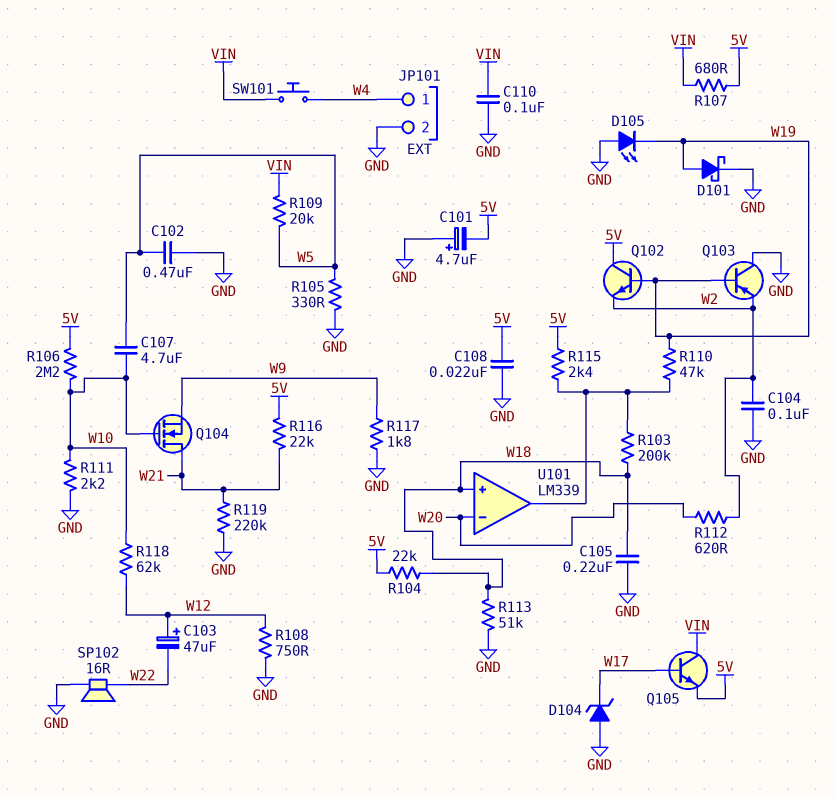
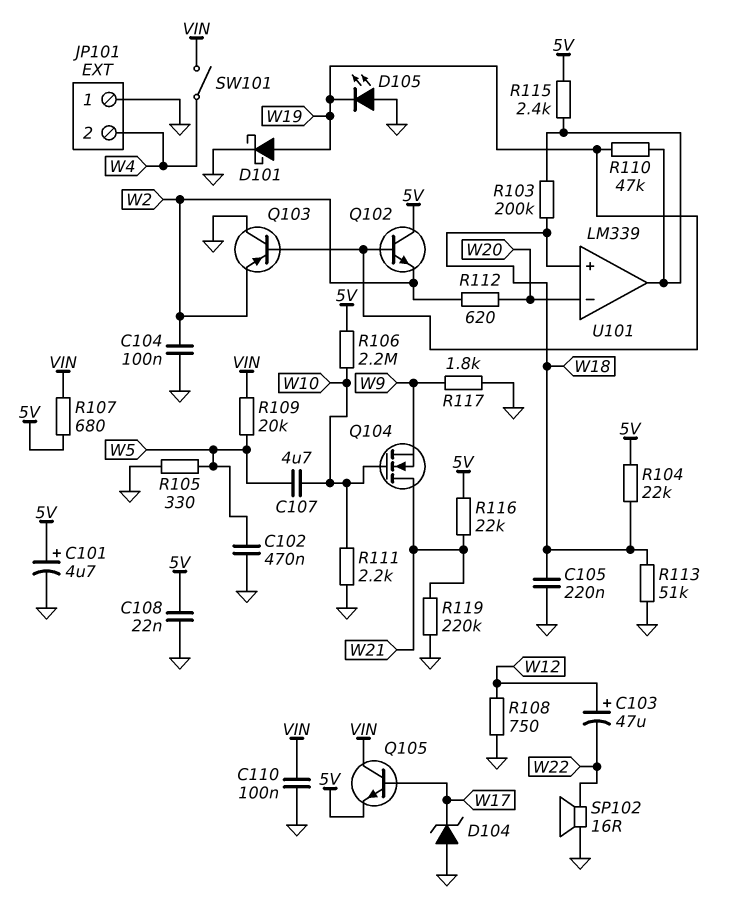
C101: 4.7uF (plus GND, minus 5V) -> 4.7uF (plus 5V, minus GND)
JP101 pin 1: W4 -> GND
JP101 pin 2: GND -> W4
R118: 62k (W10, W12) -> none
SW101: button (VIN, W4) -> switch (VIN, W4)

